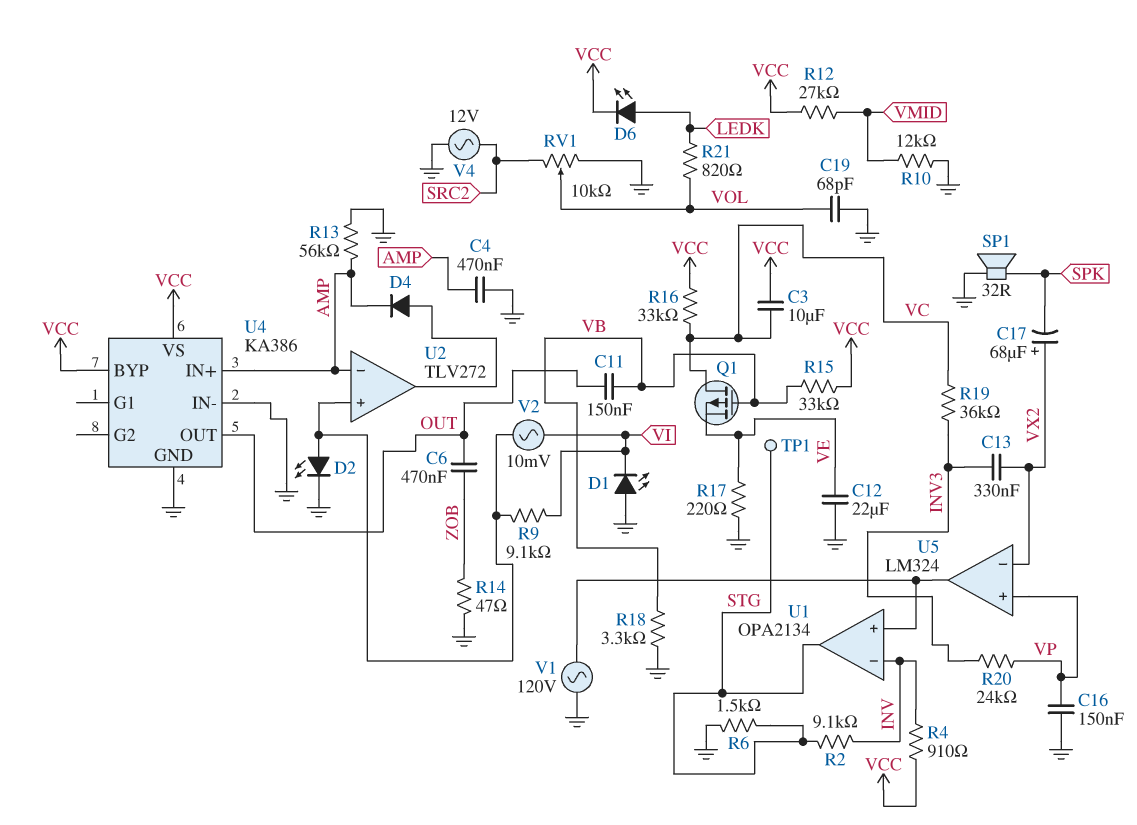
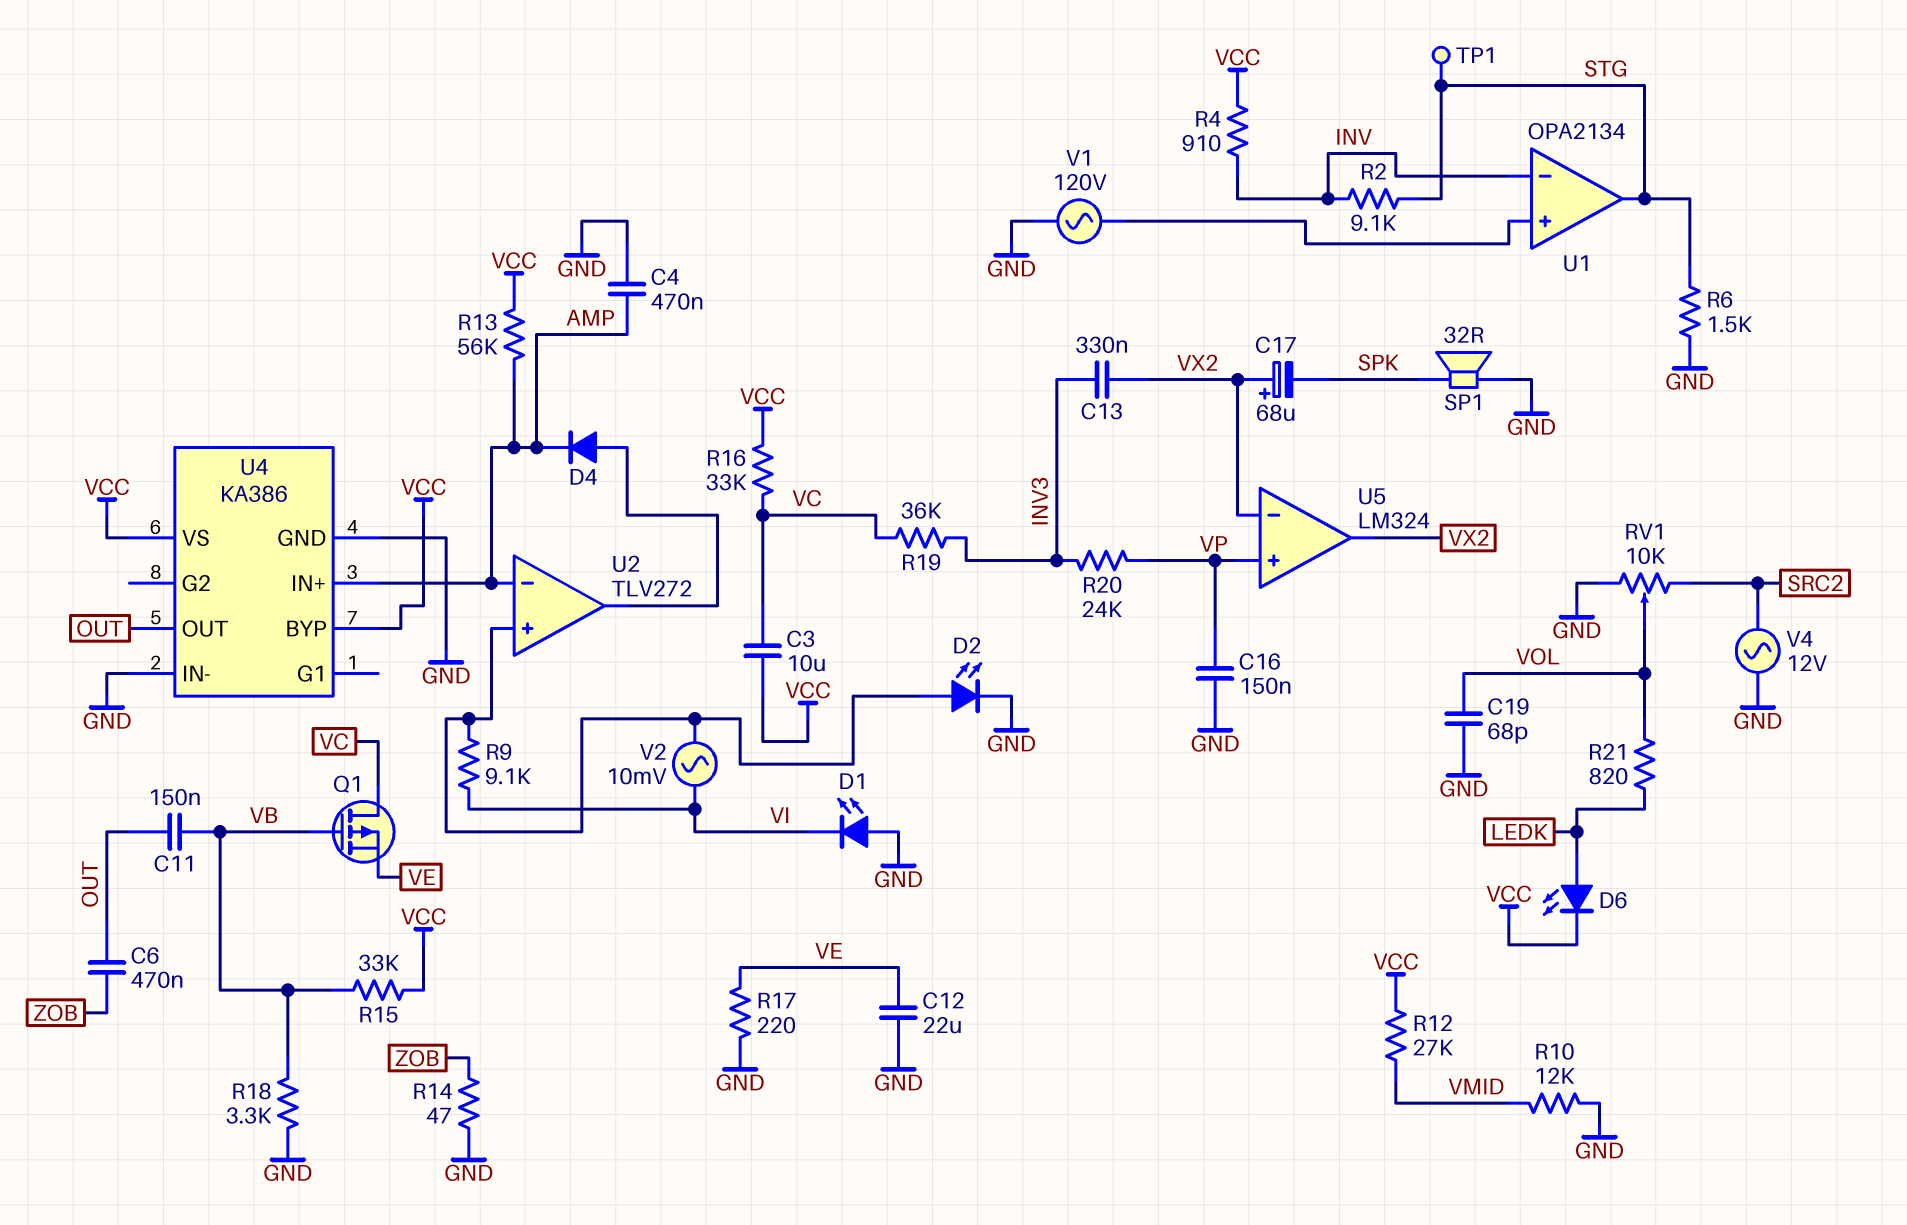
R13: 56k (AMP, GND) -> 56k (AMP, VCC)
U5 pin out: U1/in+ -> VX2

